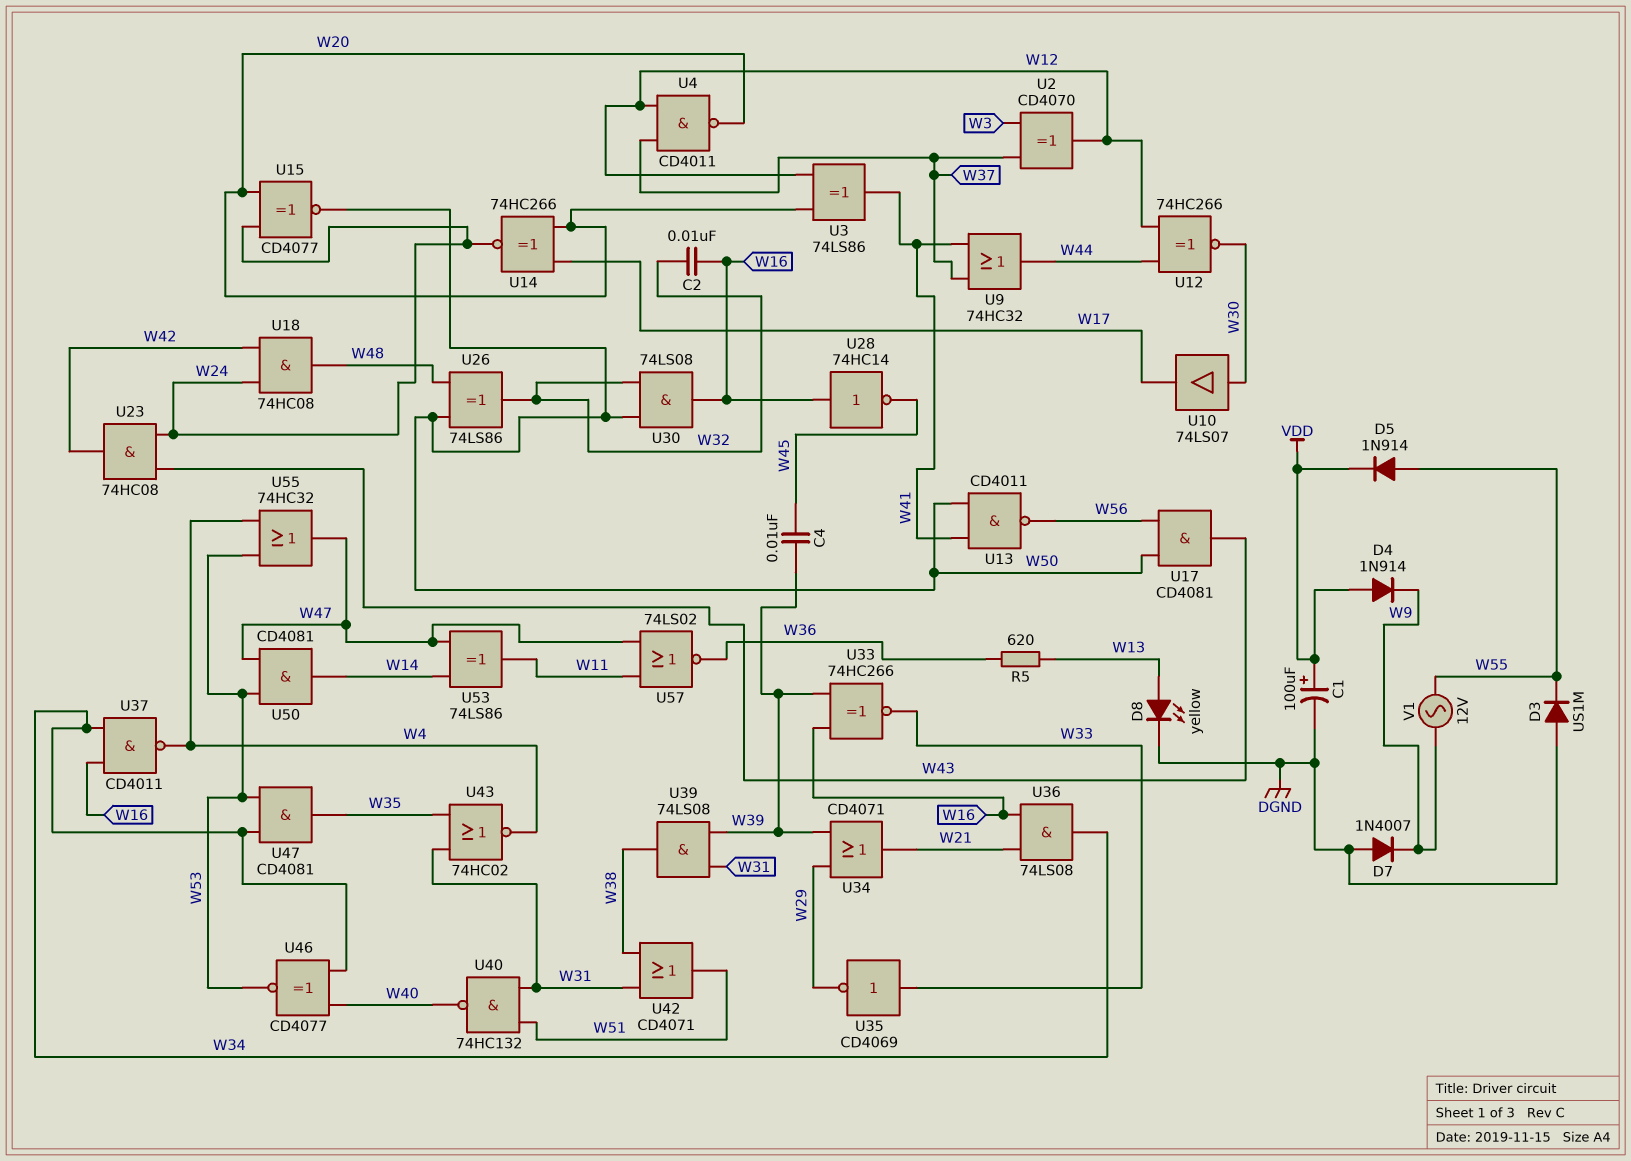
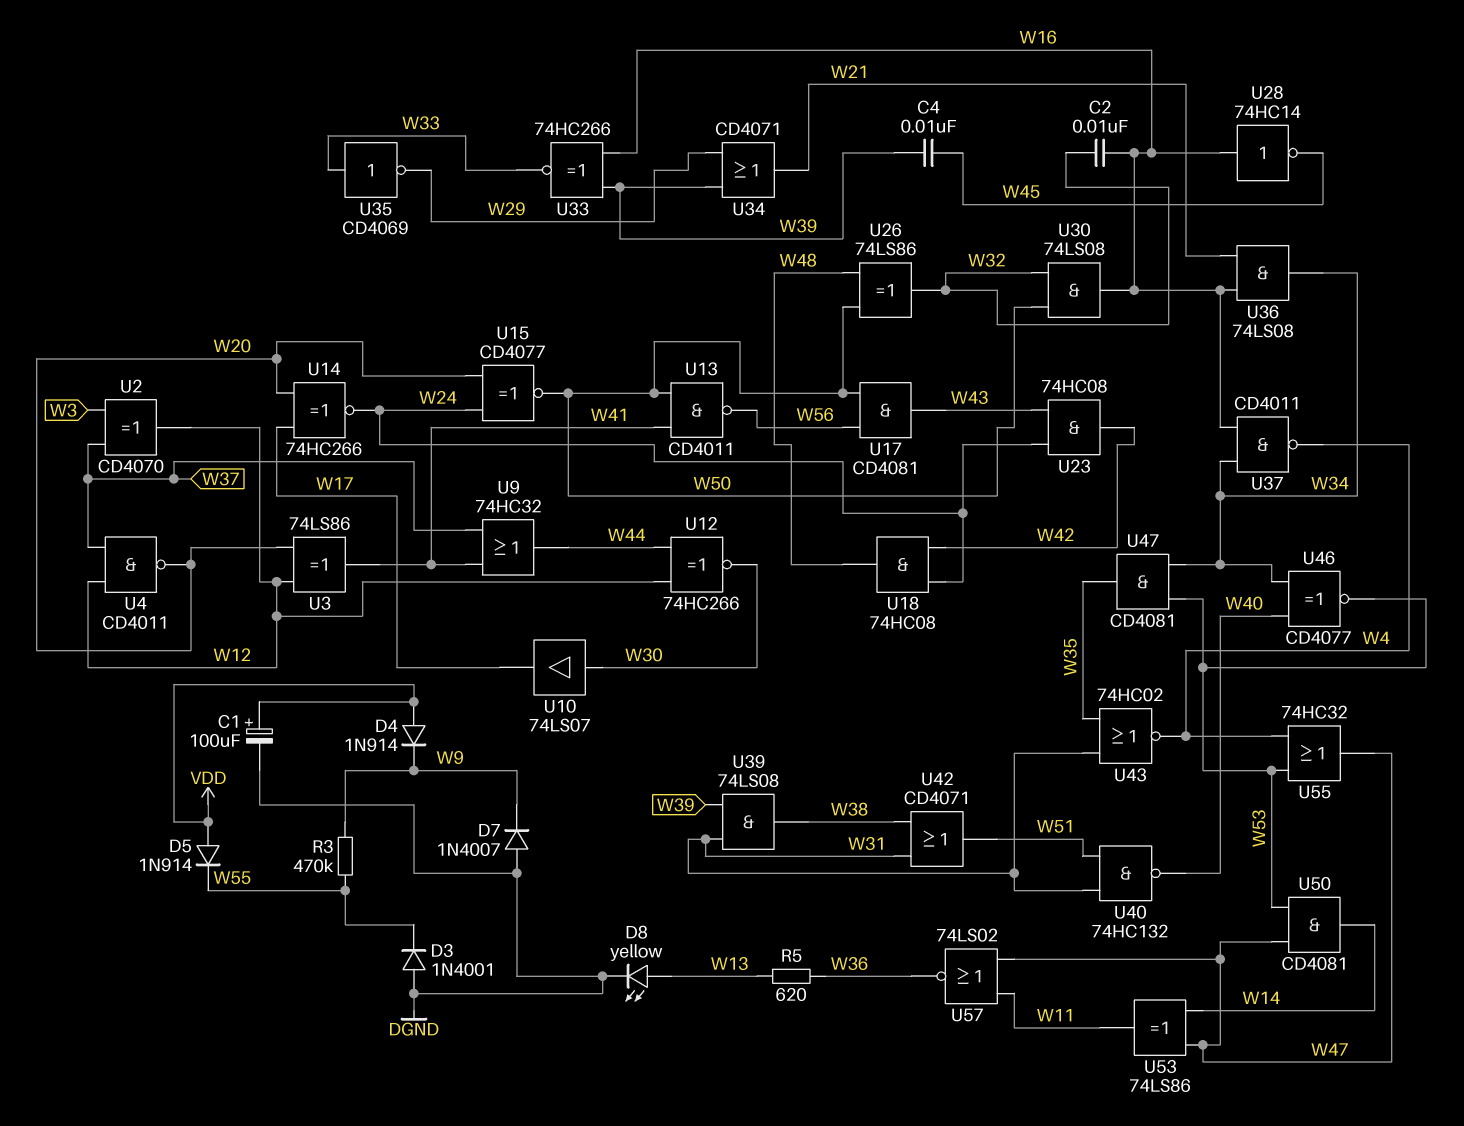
D3: diode US1M (A DGND, K W55) -> diode 1N4001 (A DGND, K W55)
D5: diode 1N914 (A W55, K VDD) -> diode 1N914 (A VDD, K W55)
R3: none -> 470k (W9, W55)
V1: AC 12V (W9, W55) -> none

